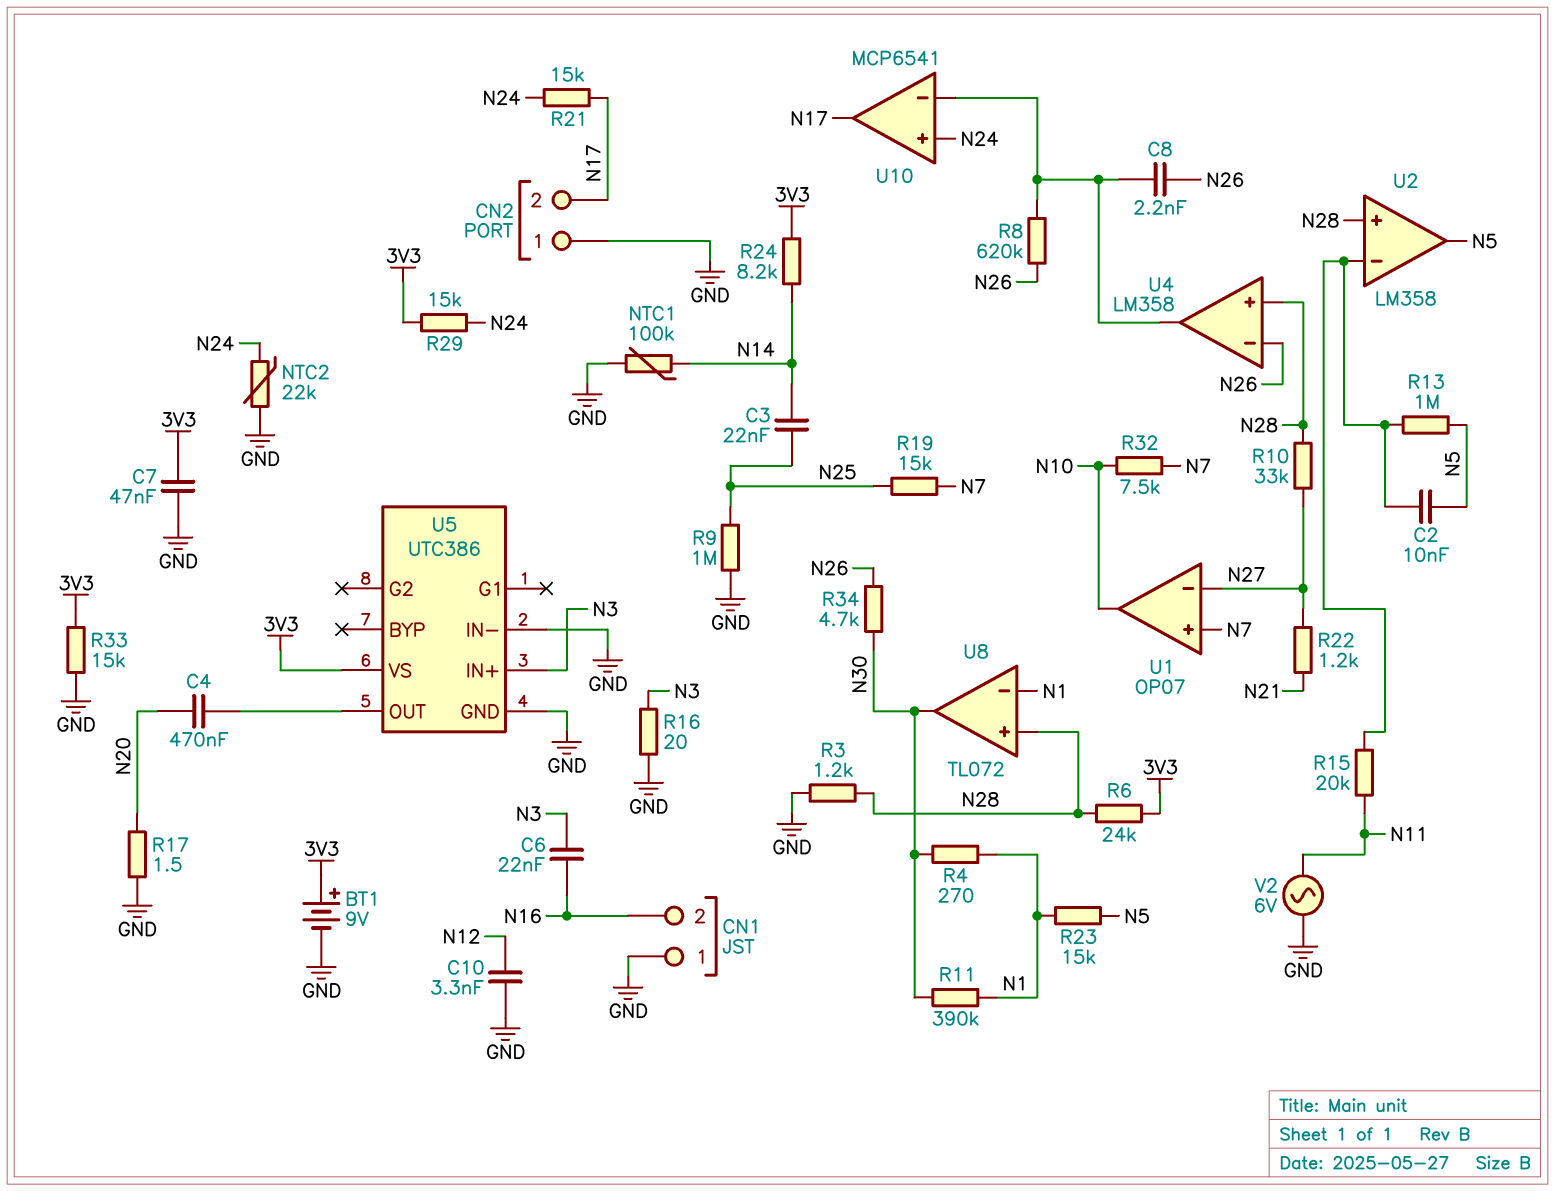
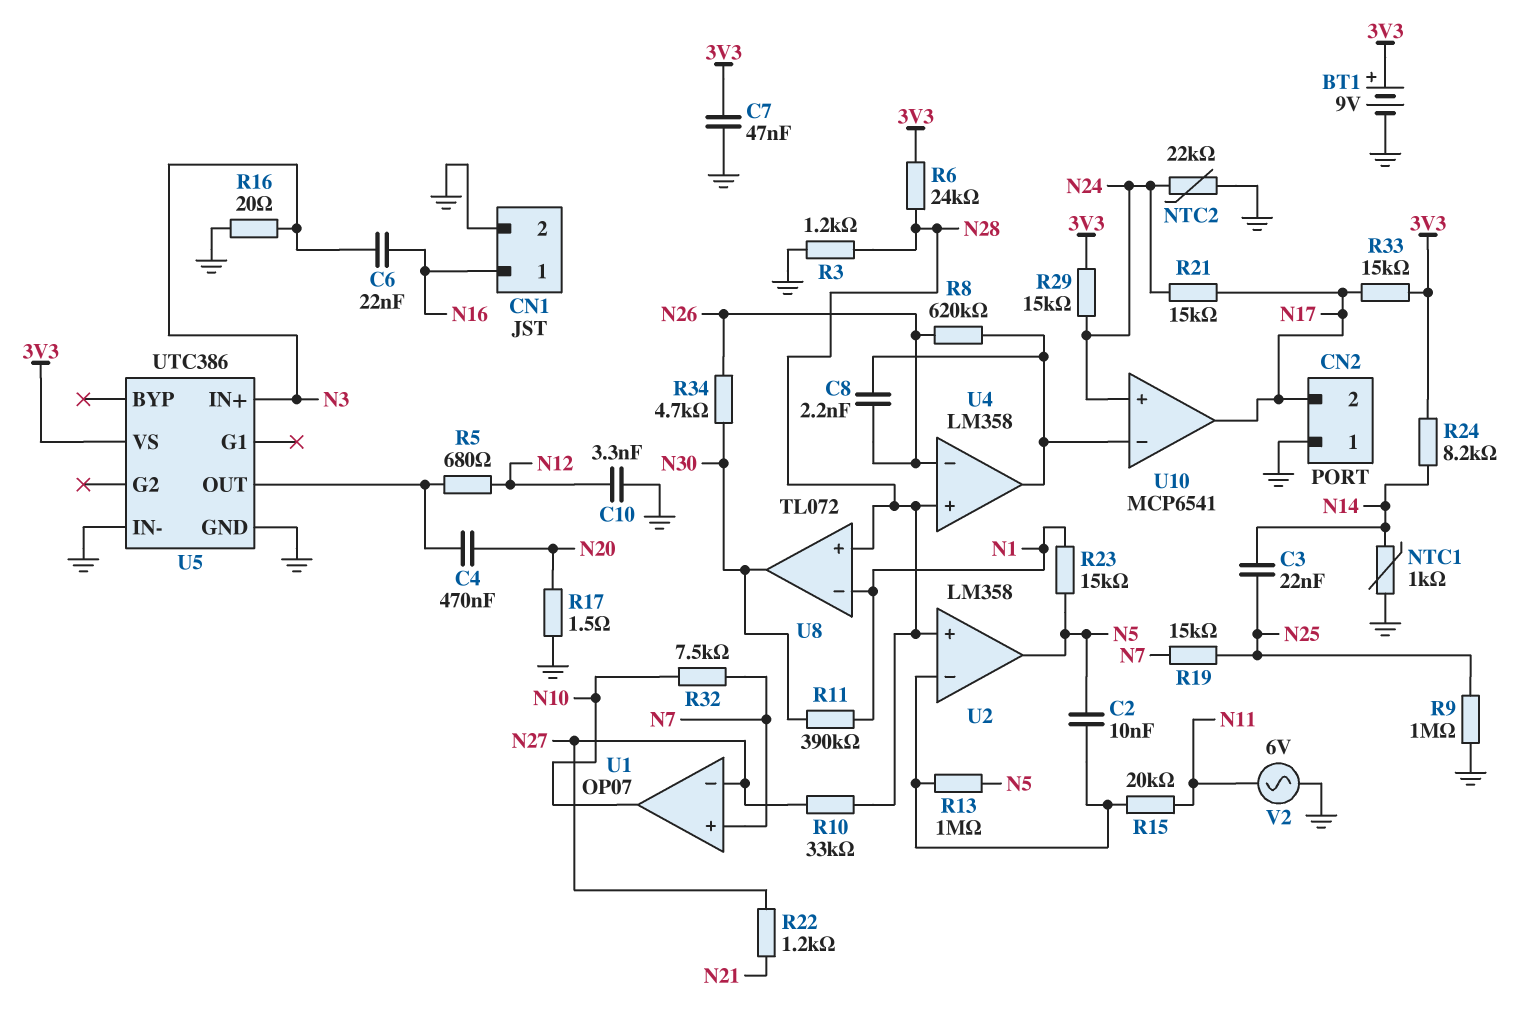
CN1 pin 1: GND -> N16
CN1 pin 2: N16 -> GND
NTC1: 100k (GND, N14) -> 1k (GND, N14)
R4: 270 (N1, N30) -> none
R5: none -> 680 (N12, U5/OUT)
R33: 15k (3V3, GND) -> 15k (3V3, N17)

